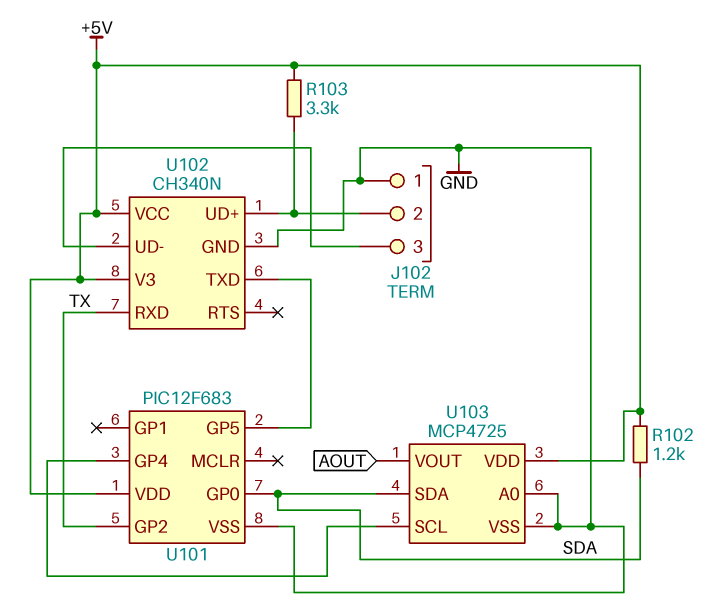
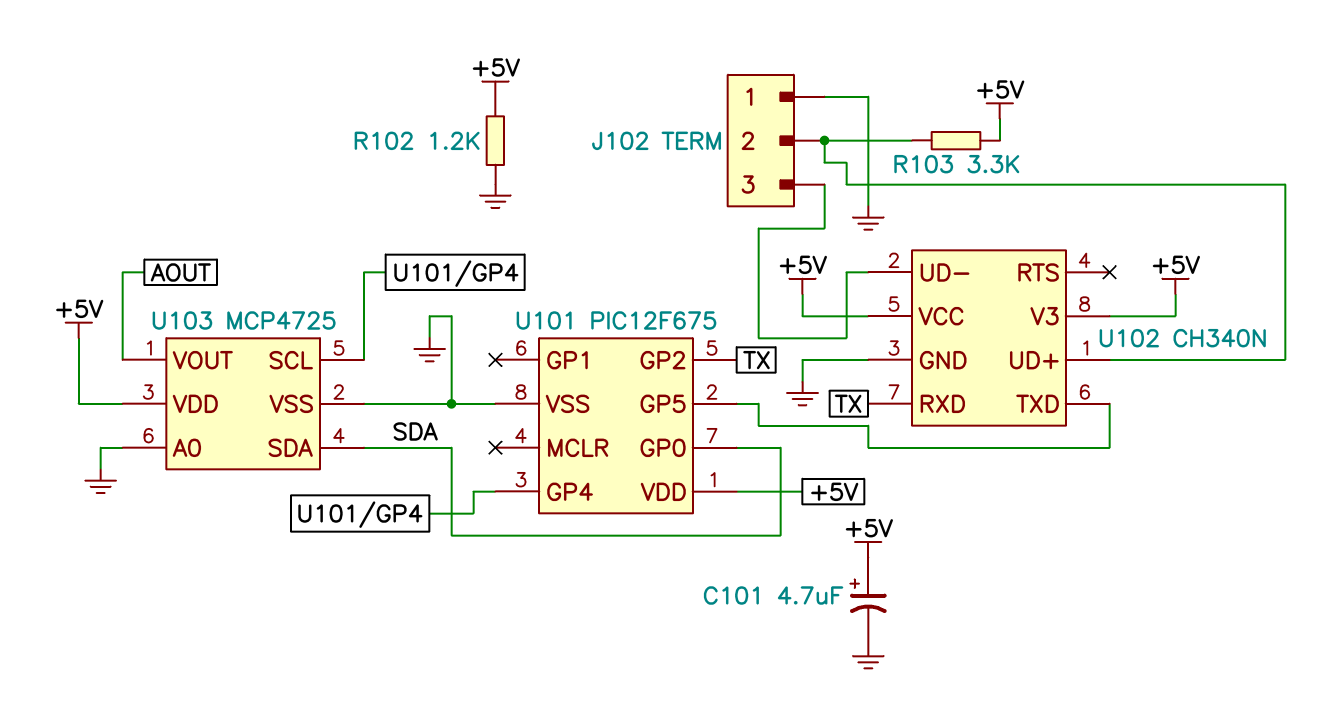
C101: none -> 4.7uF (plus +5V, minus GND)
R102: 1.2k (+5V, SDA) -> 1.2k (+5V, GND)
U101: PIC12F683 -> PIC12F675

